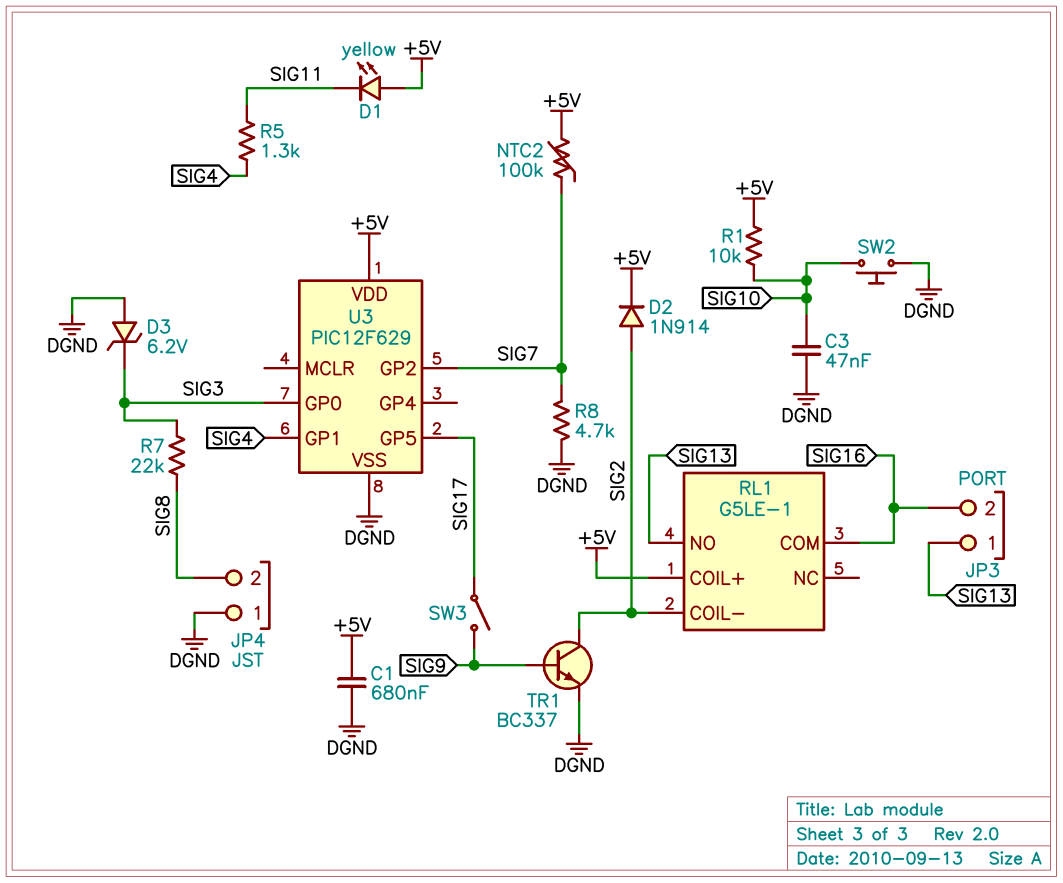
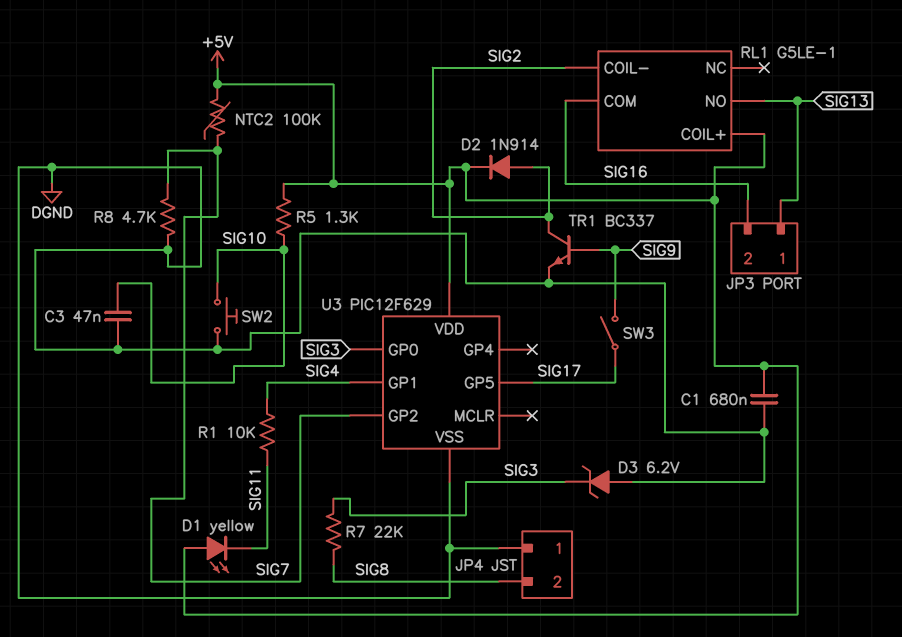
R1: 10k (+5V, SIG10) -> 10k (SIG4, SIG11)
R5: 1.3k (SIG4, SIG11) -> 1.3k (+5V, SIG10)

